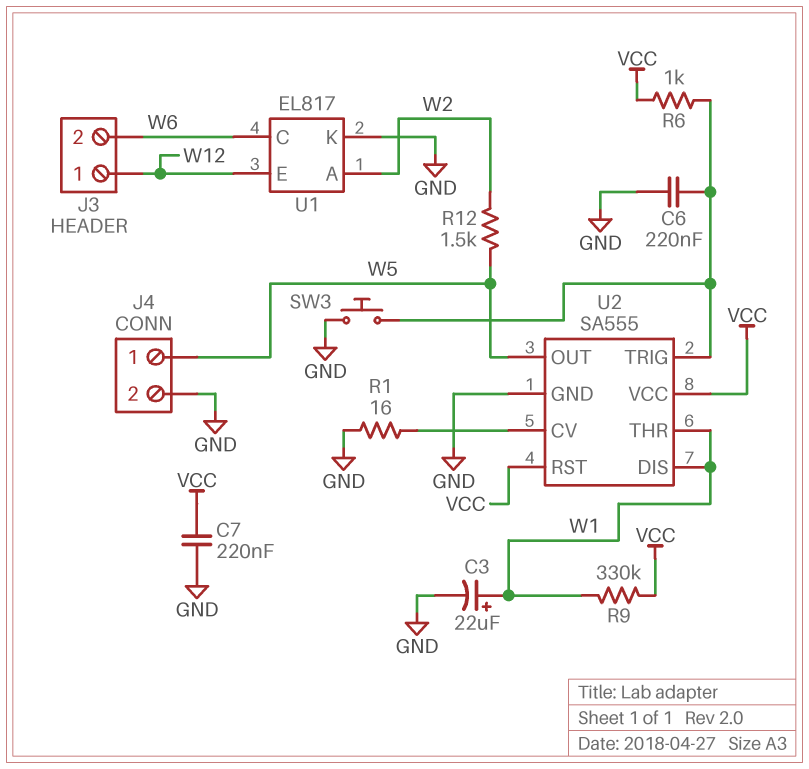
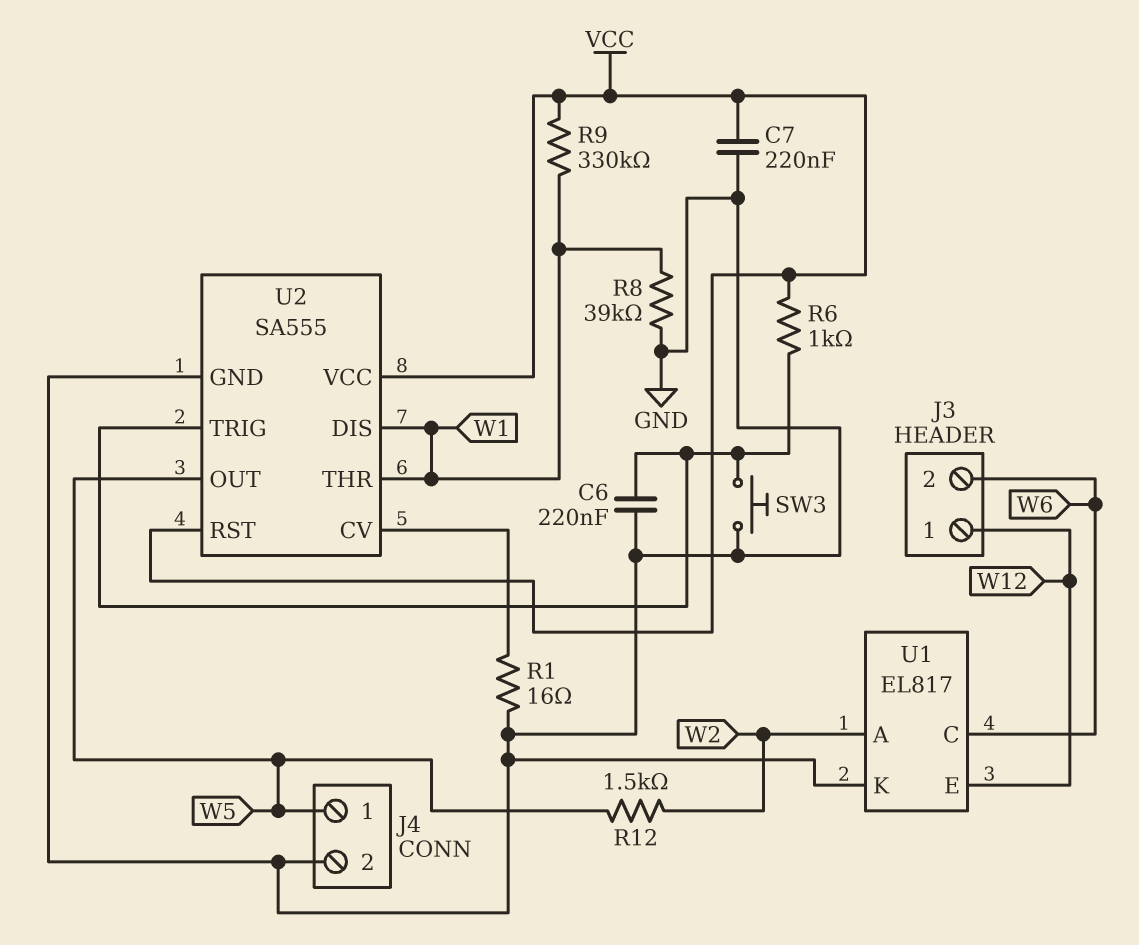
C3: 22uF (plus W1, minus GND) -> none
R8: none -> 39k (GND, W1)

